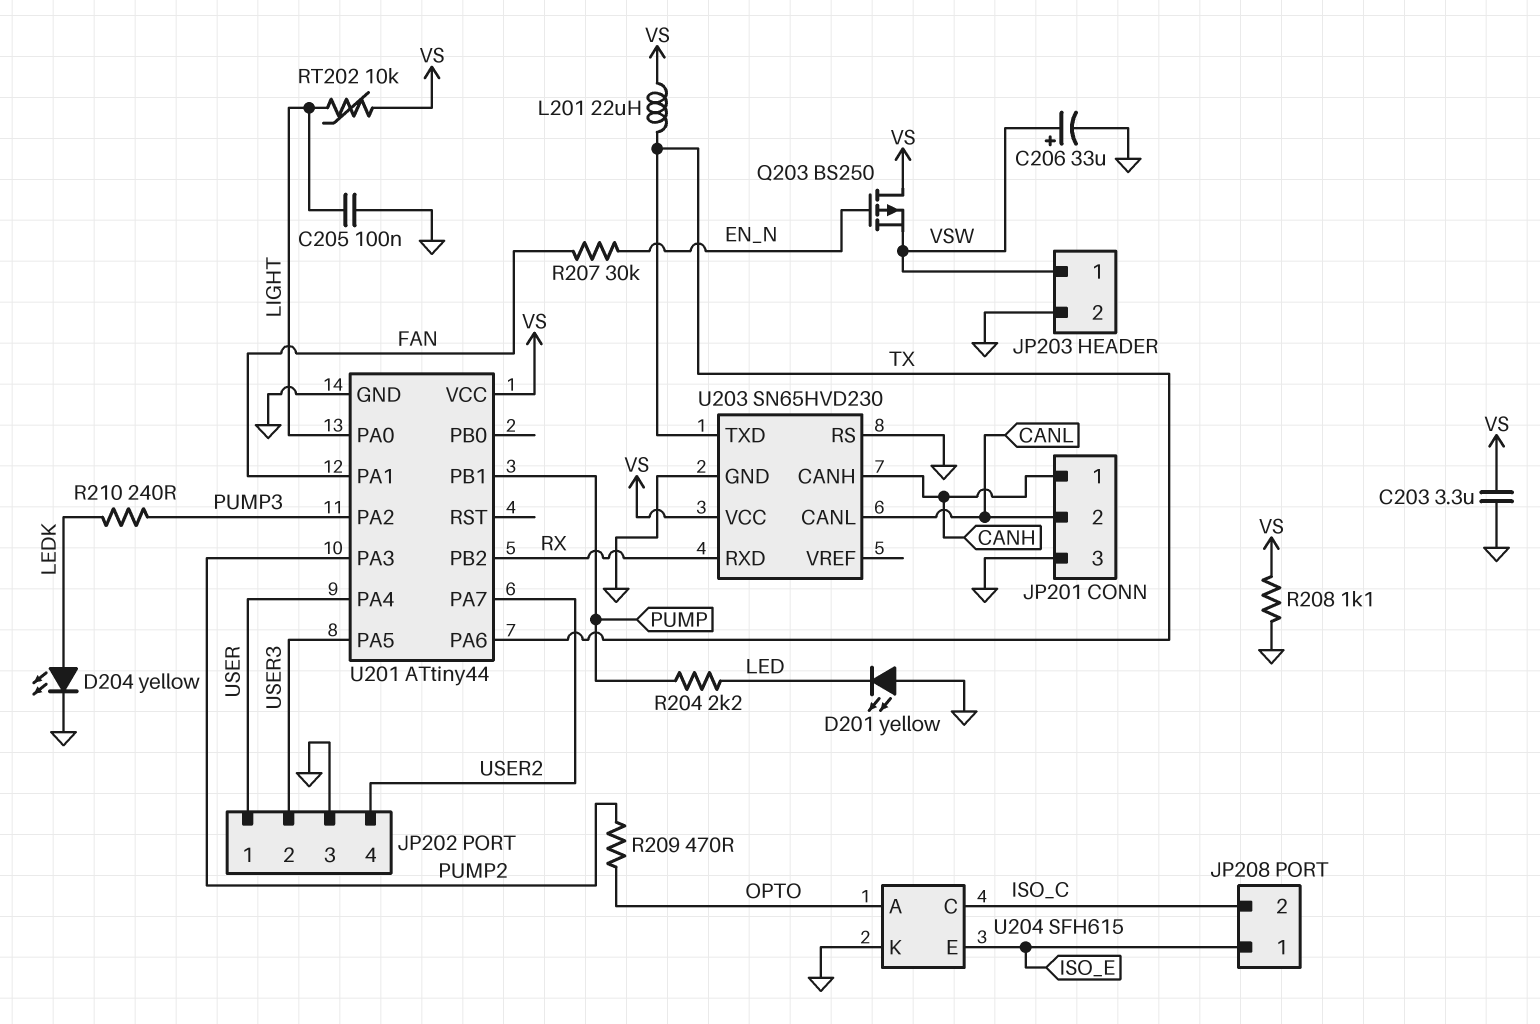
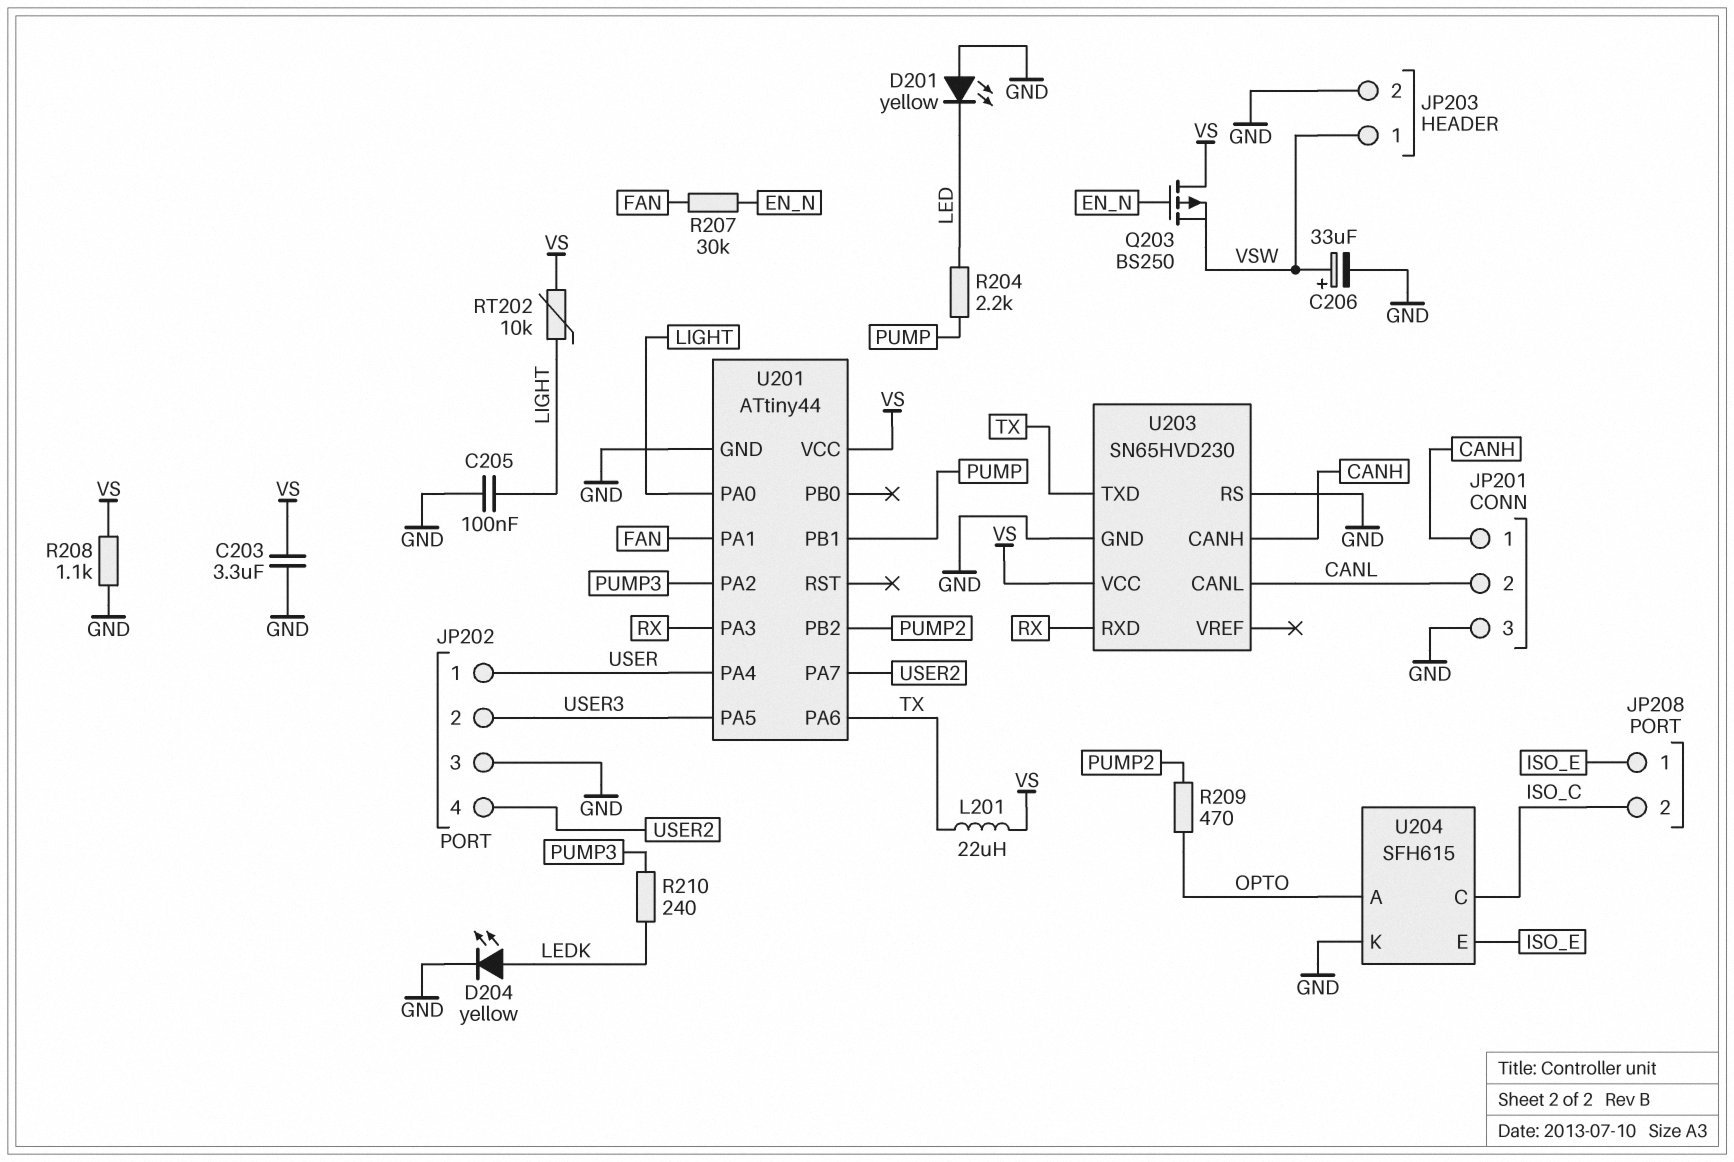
U201 pin PA3: PUMP2 -> RX
U201 pin PB2: RX -> PUMP2

